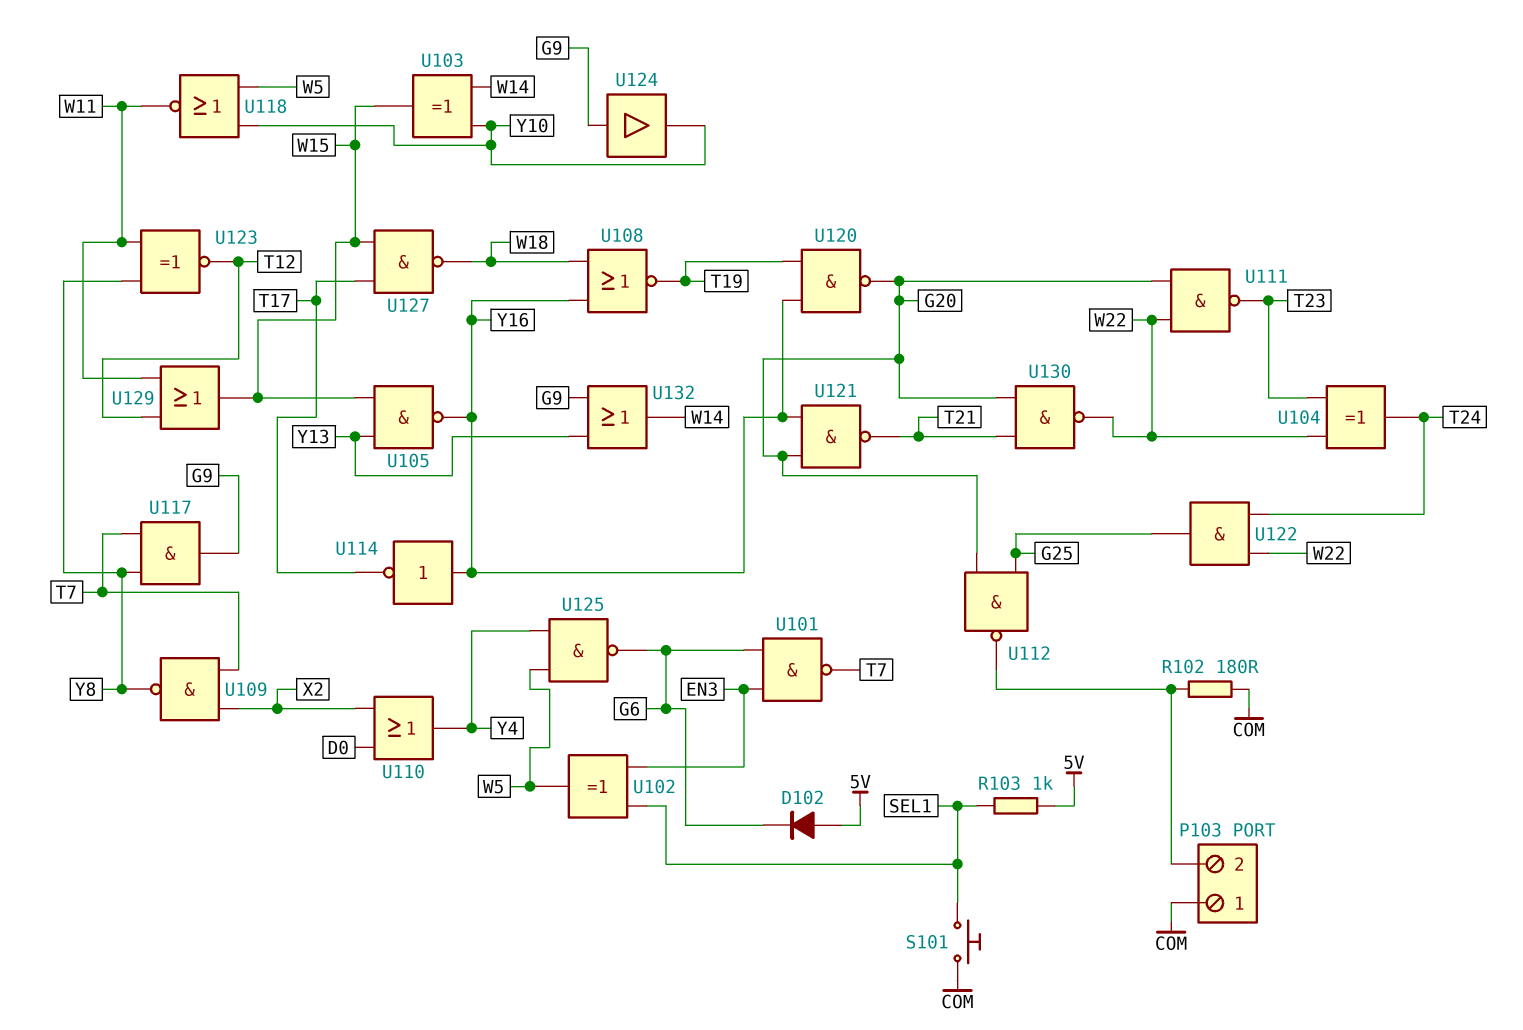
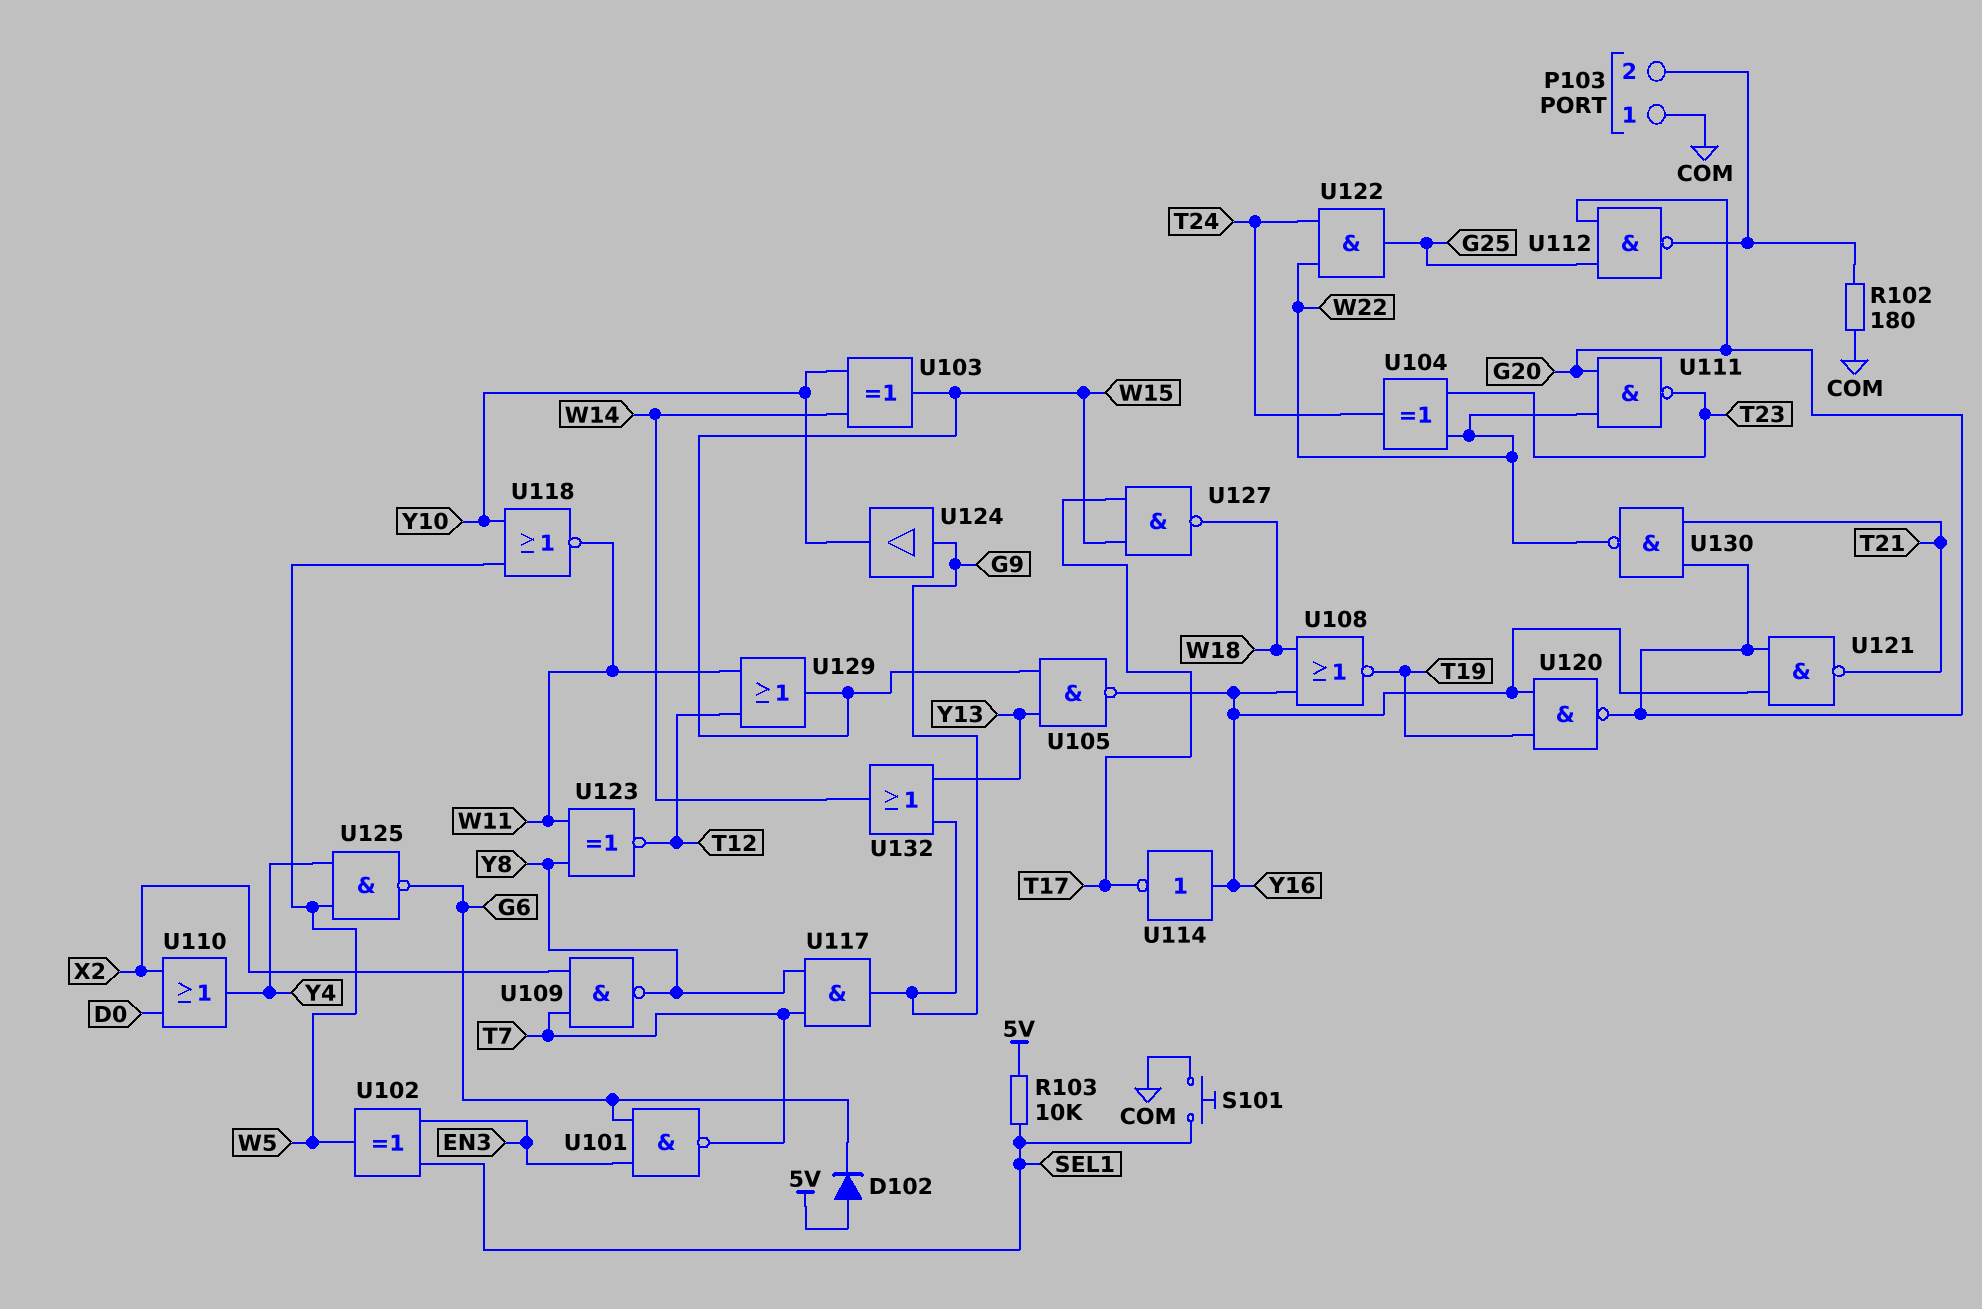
R103: 1k (5V, SEL1) -> 10k (5V, SEL1)

